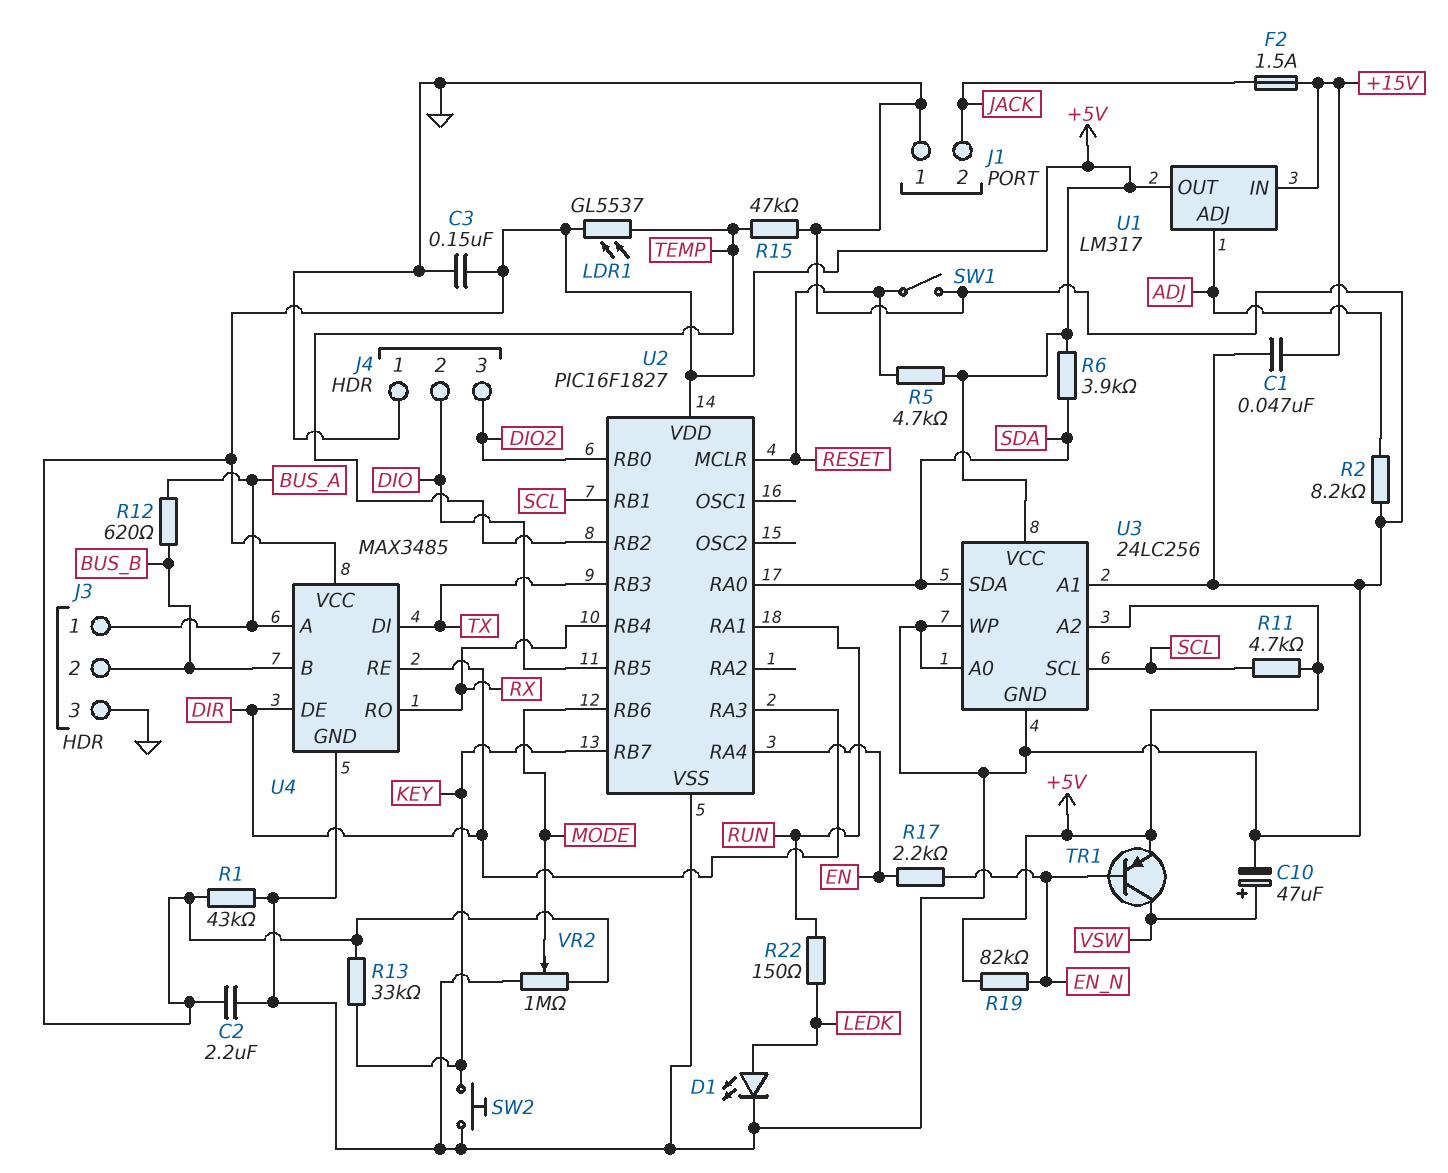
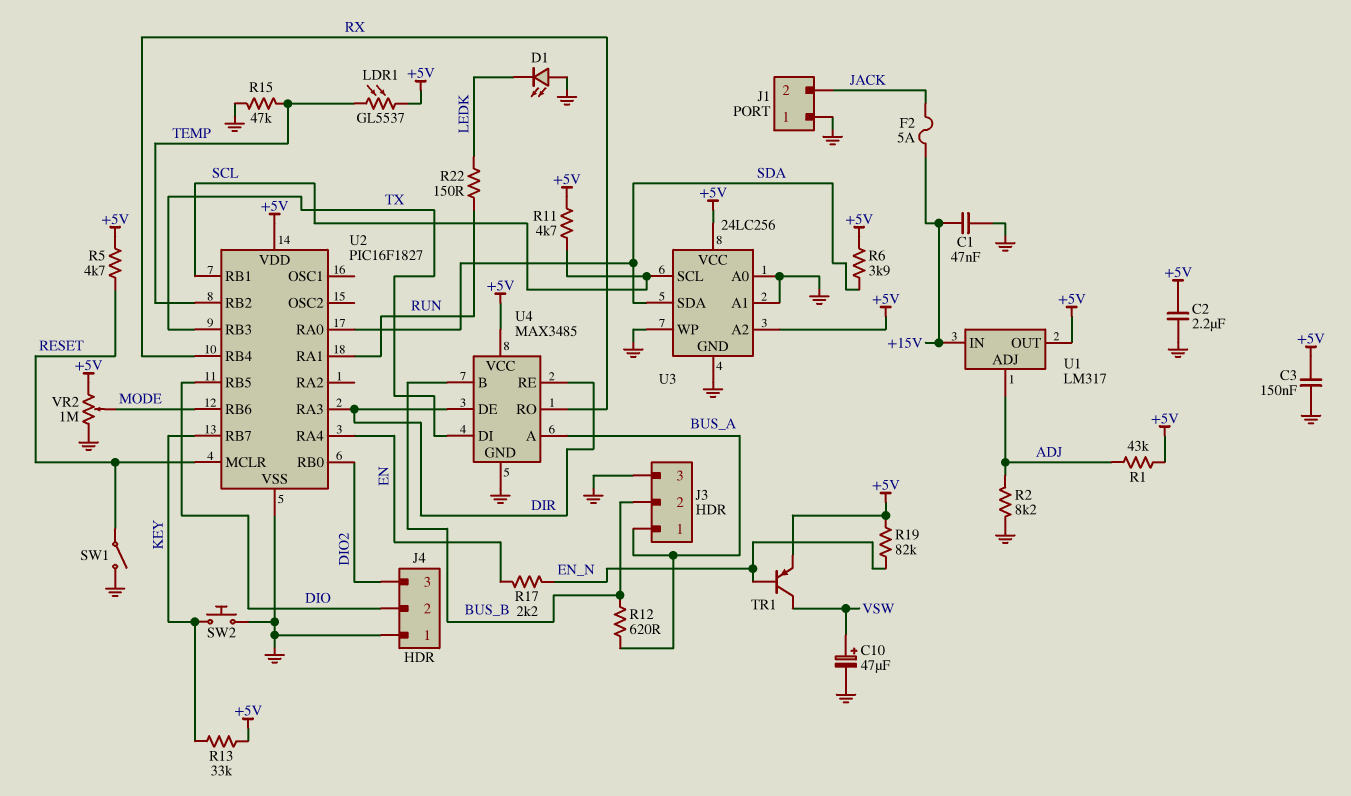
D1: LED (A LEDK, K GND) -> LED (A GND, K LEDK)
F2: 1.5A (+15V, JACK) -> 5A (+15V, JACK)
R1: 43k (+5V, GND) -> 43k (+5V, ADJ)

